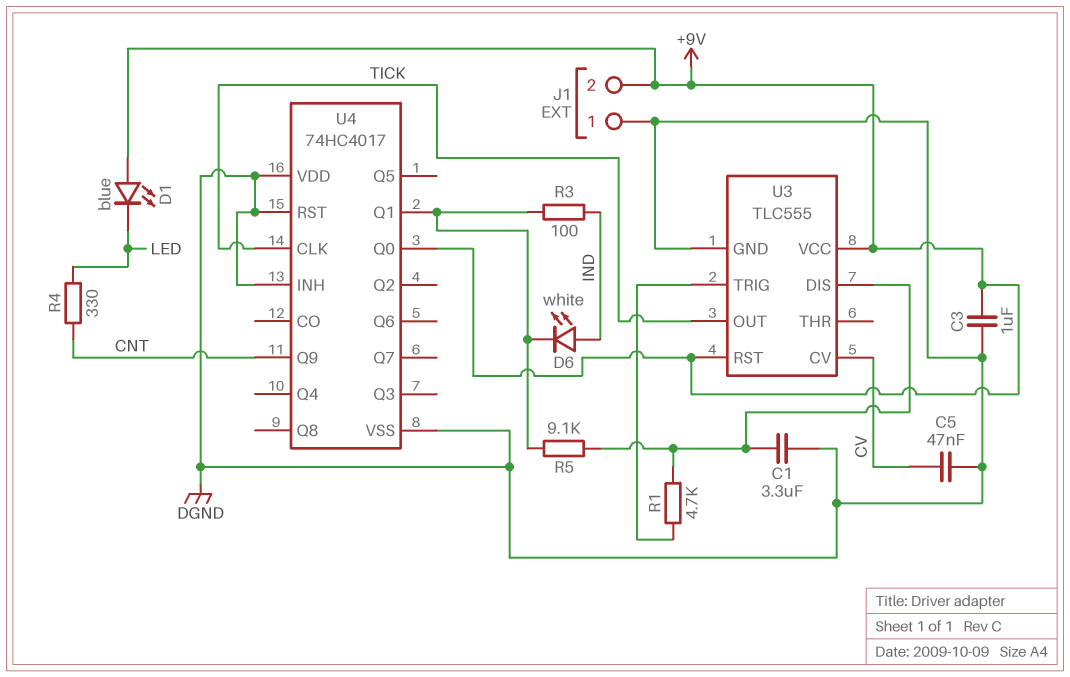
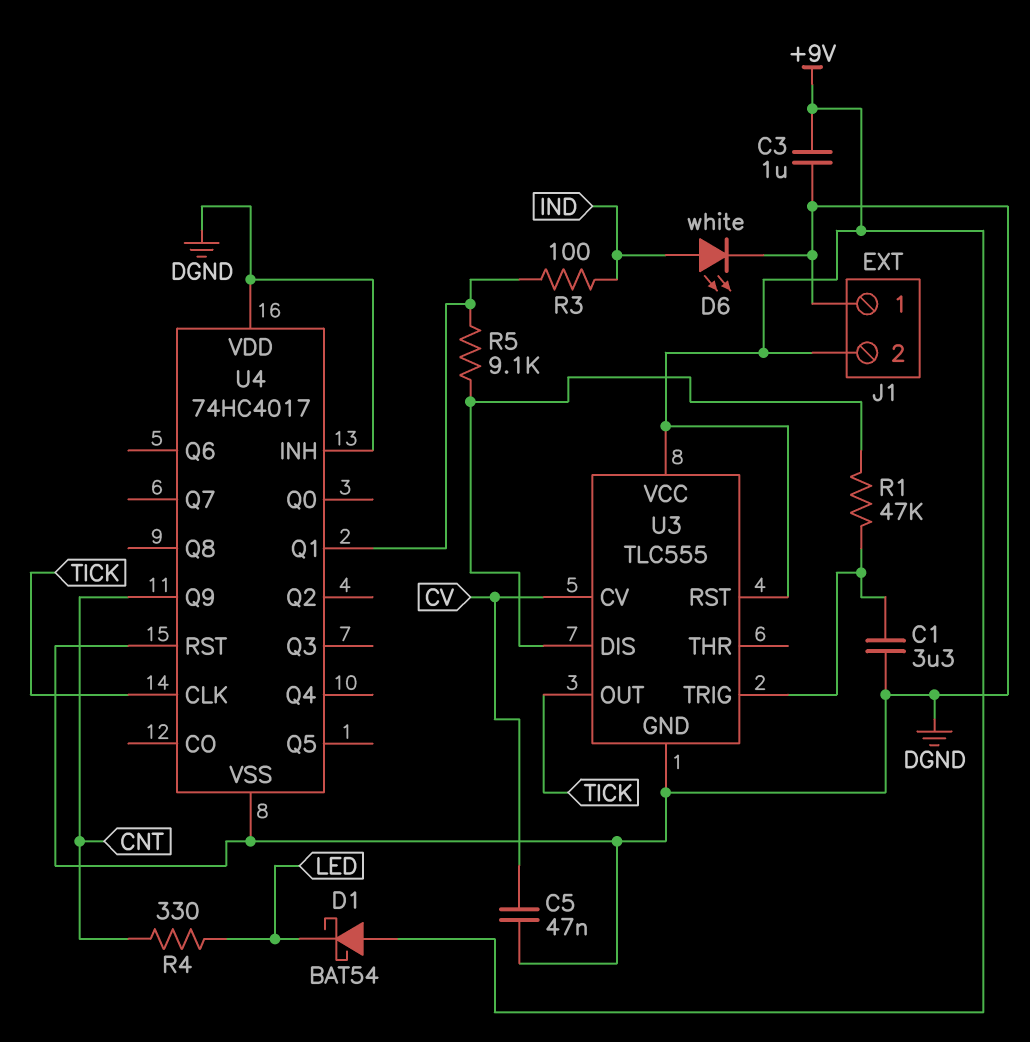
C1: 3.3uF (DGND, U3/DIS) -> 3.3uF (DGND, U3/TRIG)
D1: LED blue (A +9V, K LED) -> schottky BAT54 (A +9V, K LED)
D6: LED white (A IND, K U4/Q1) -> LED white (A IND, K DGND)
R1: 4.7k (U3/DIS, U3/TRIG) -> 47k (U3/DIS, U3/TRIG)
U4 pin Q0: +9V -> none

